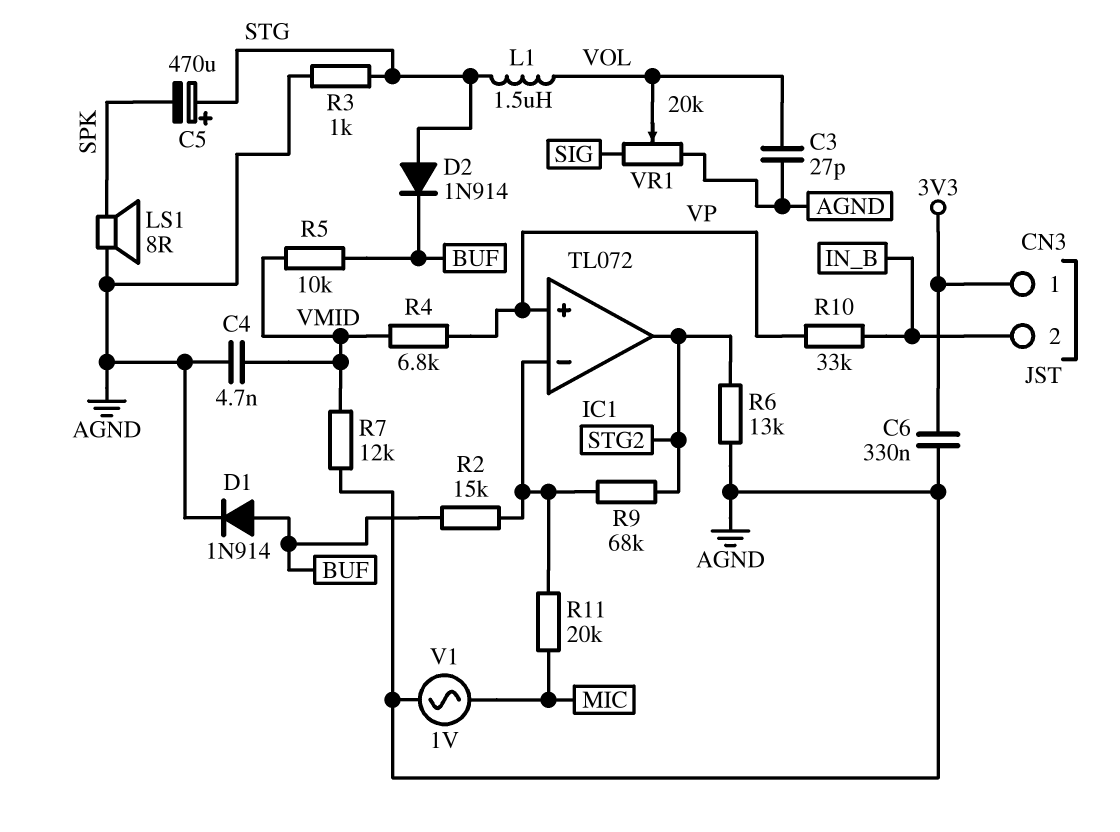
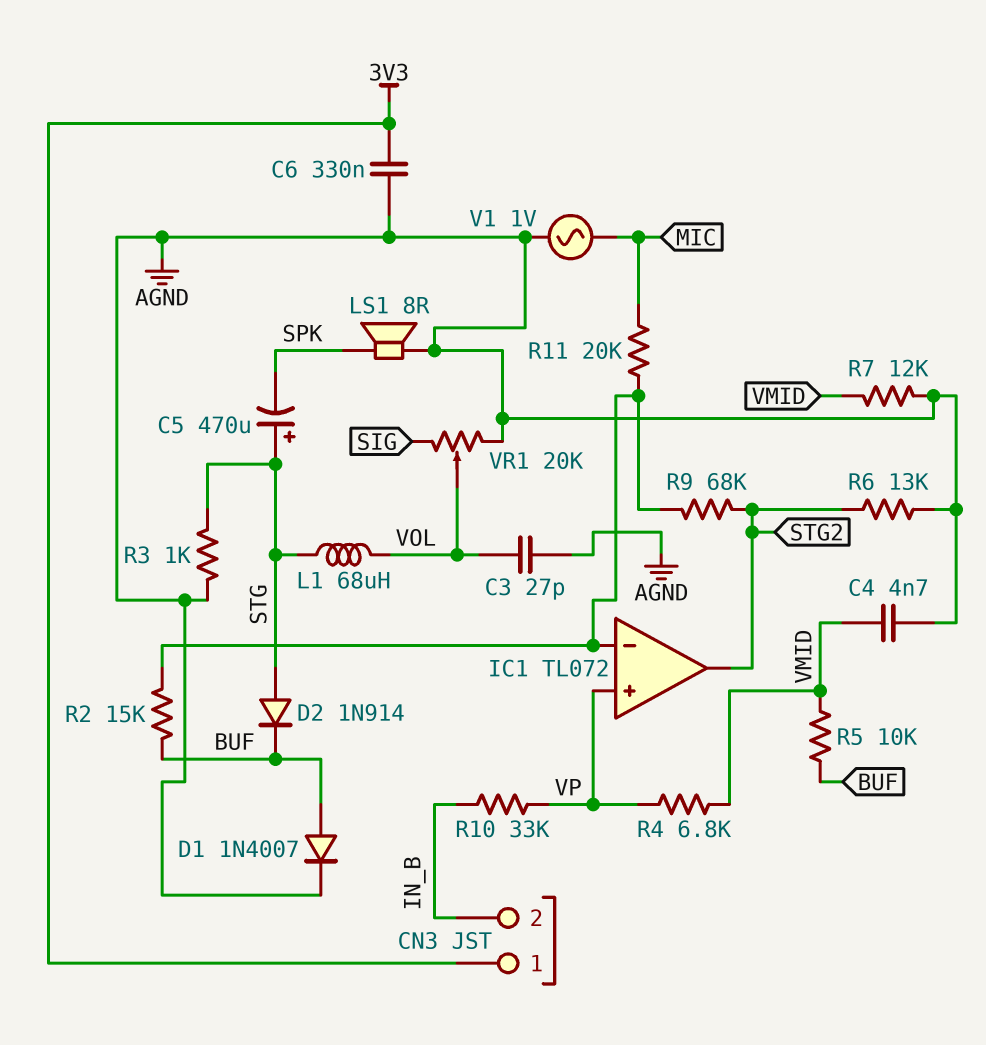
D1: diode 1N914 (A BUF, K AGND) -> diode 1N4007 (A BUF, K AGND)
L1: 1.5uH (STG, VOL) -> 68uH (STG, VOL)

